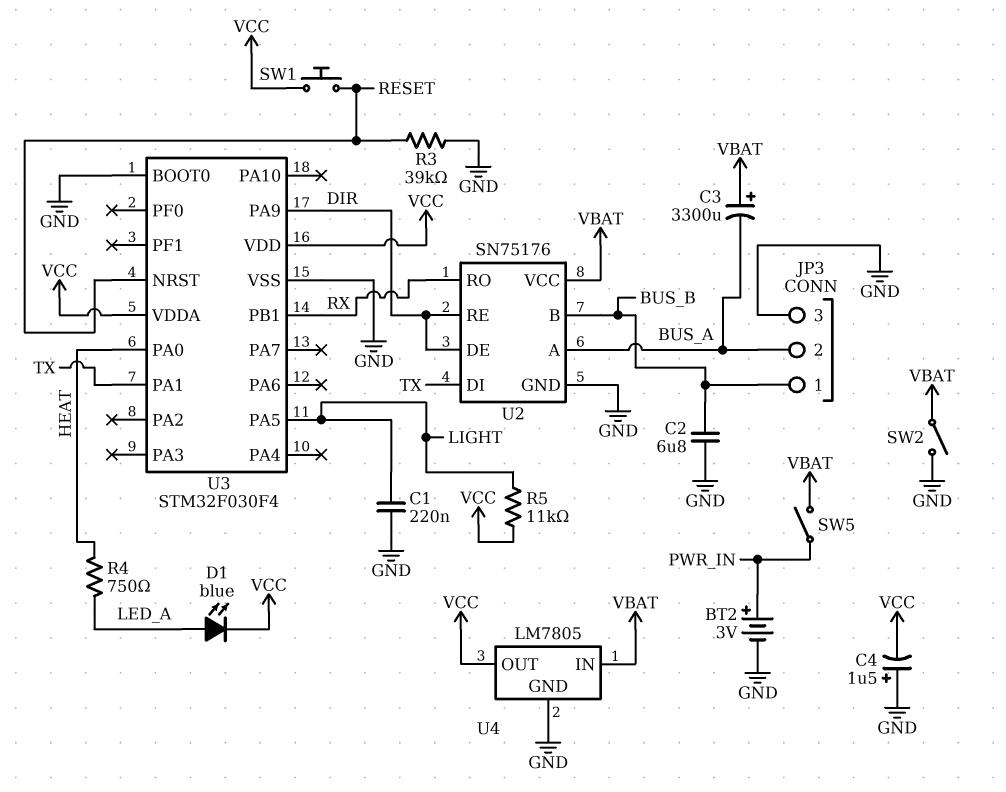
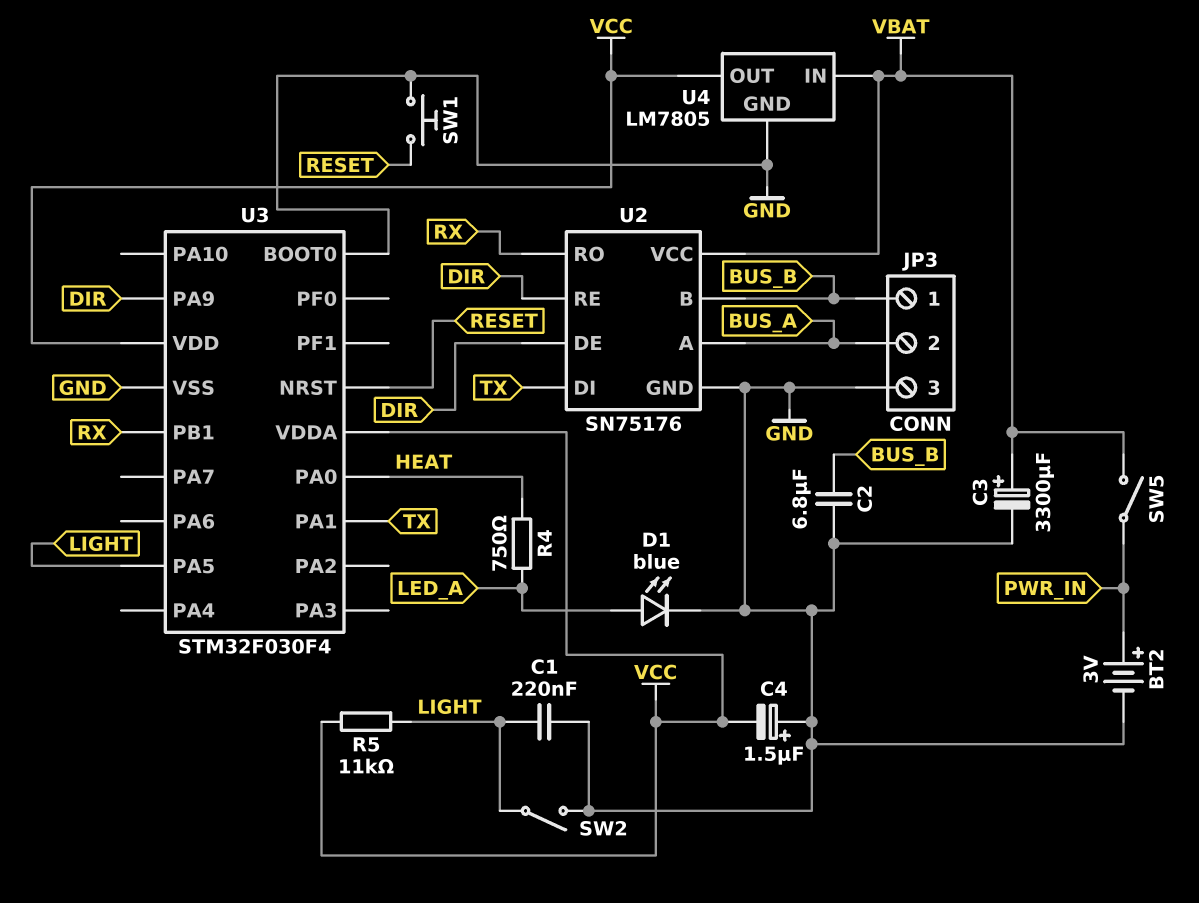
C3: 3300uF (plus VBAT, minus BUS_A) -> 3300uF (plus VBAT, minus GND)
D1: LED blue (A LED_A, K VCC) -> LED blue (A LED_A, K GND)
R3: 39k (GND, RESET) -> none
SW1: button (RESET, VCC) -> button (GND, RESET)
SW2: switch (GND, VBAT) -> switch (GND, LIGHT)

